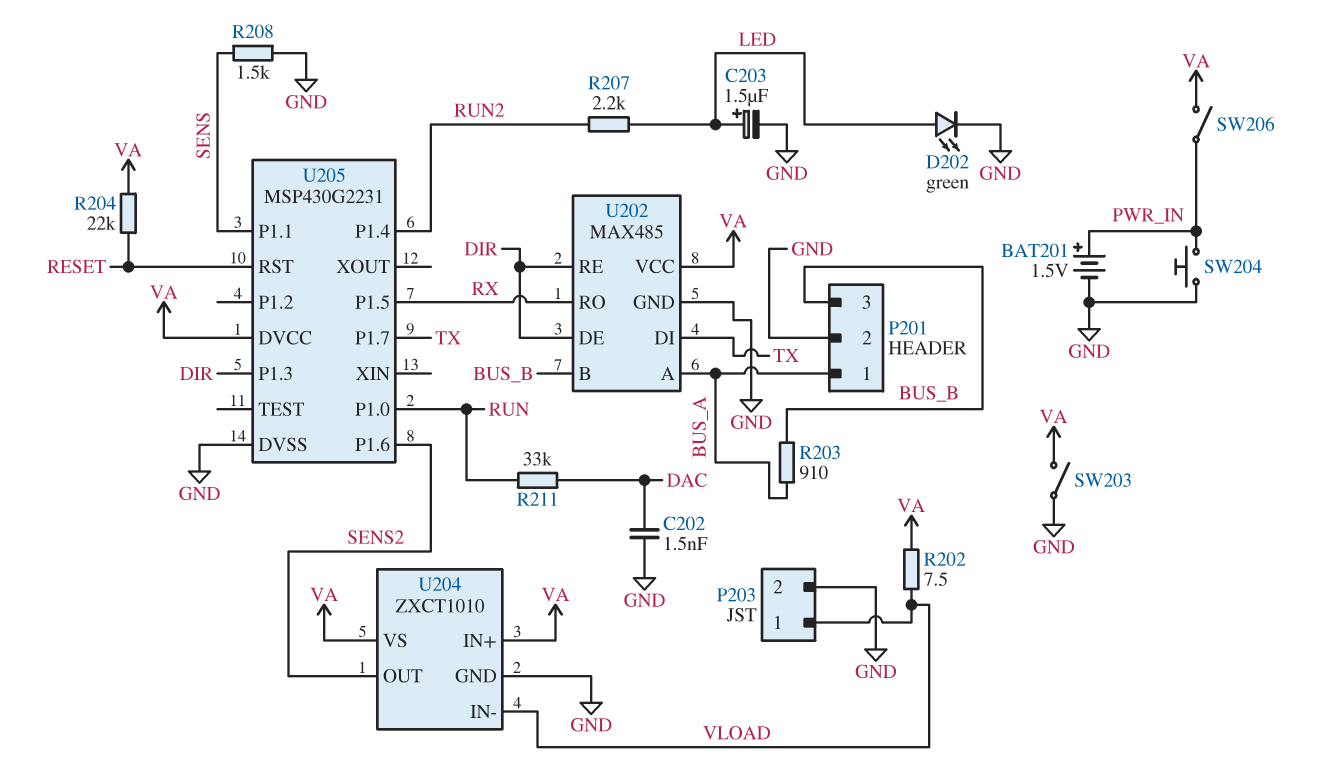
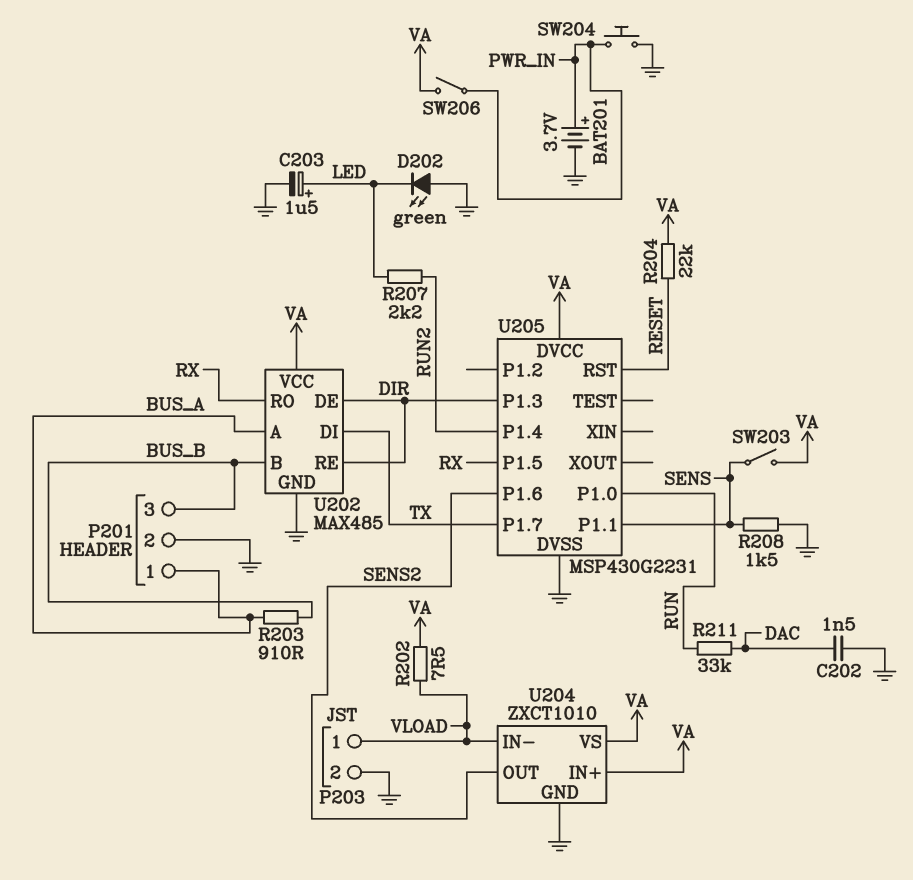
BAT201: 1.5V (plus PWR_IN, minus GND) -> 3.7V (plus PWR_IN, minus GND)
D202: LED green (A LED, K GND) -> LED green (A GND, K LED)
SW203: switch (GND, VA) -> switch (SENS, VA)

